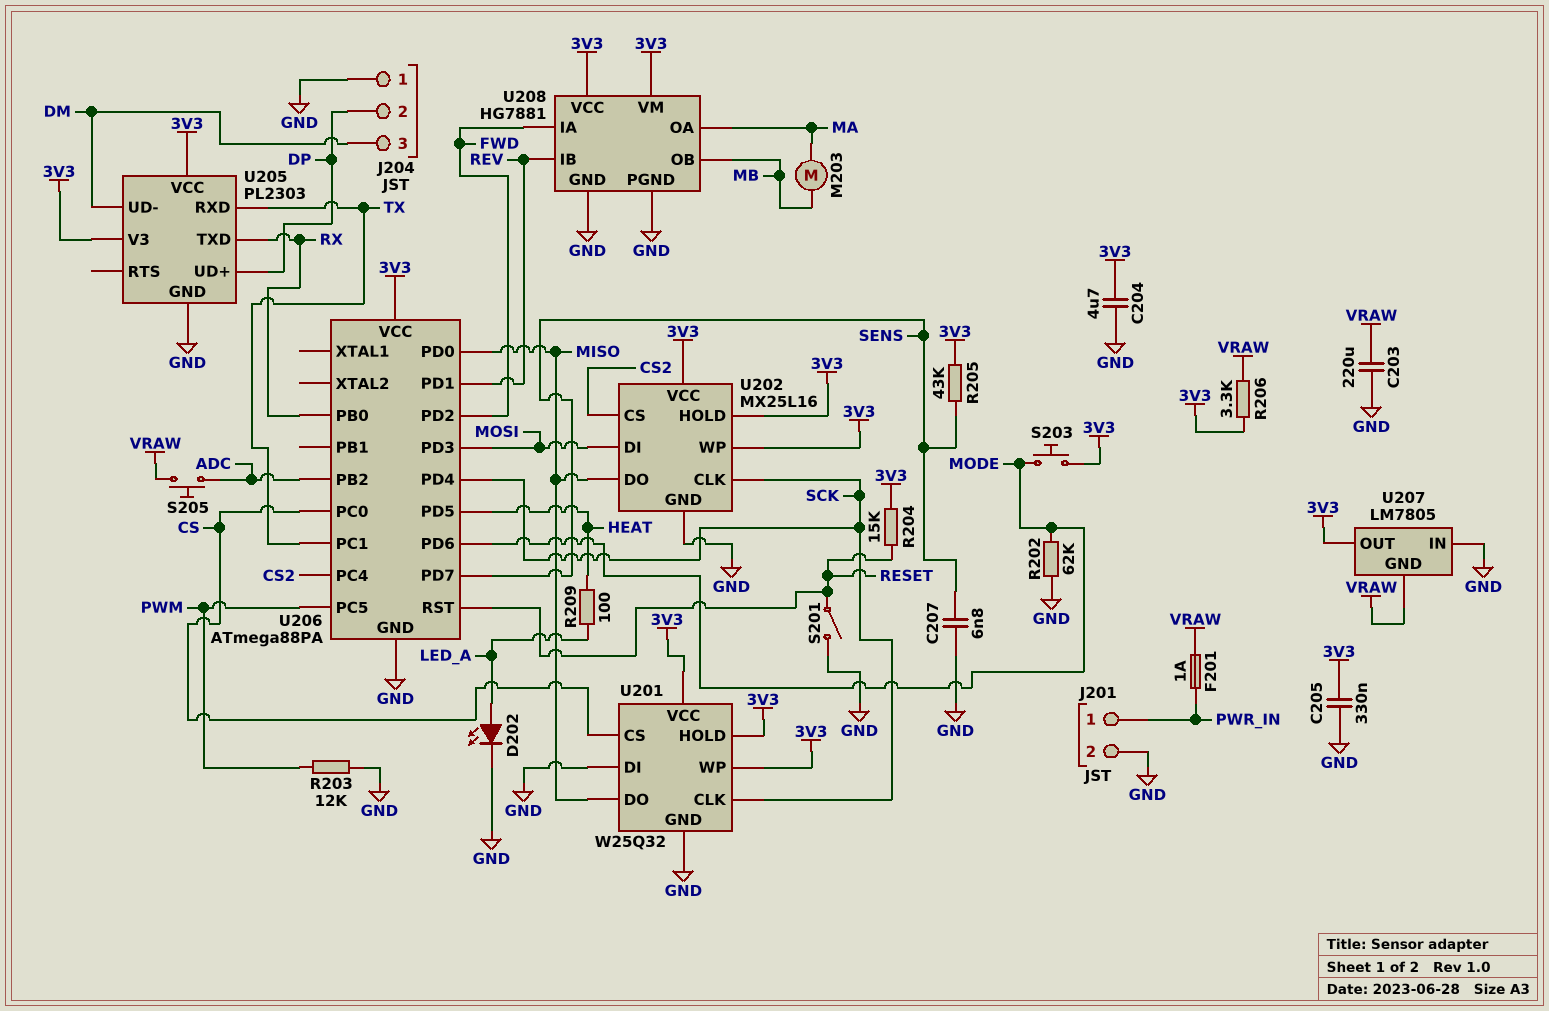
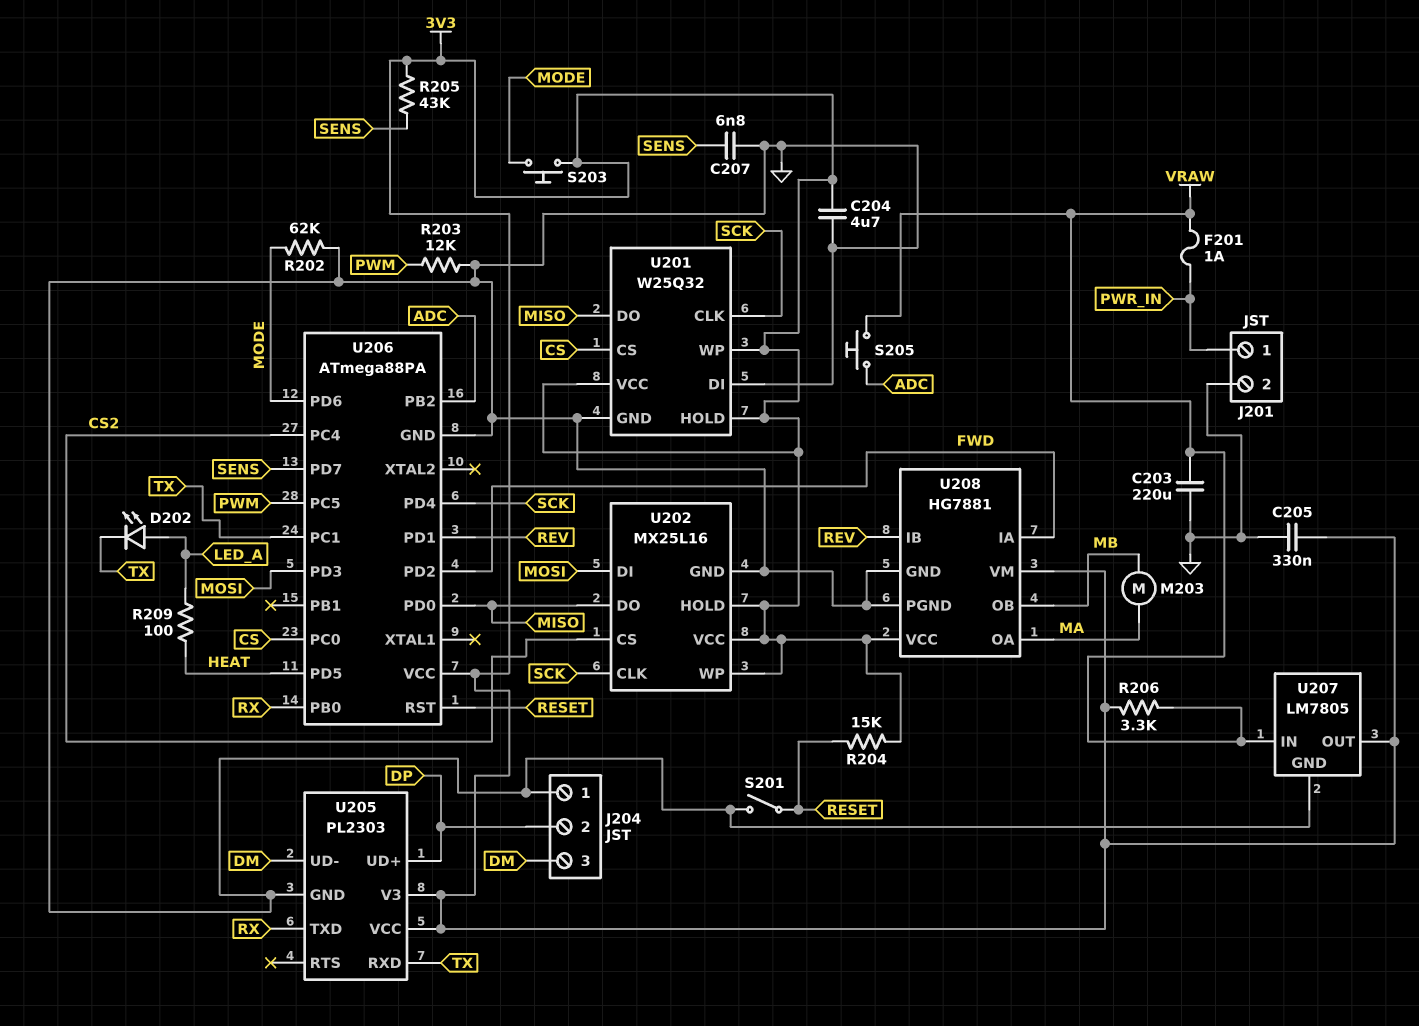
D202: LED (A LED_A, K GND) -> LED (A LED_A, K TX)
U207 pin GND: VRAW -> GND
U207 pin IN: GND -> VRAW

